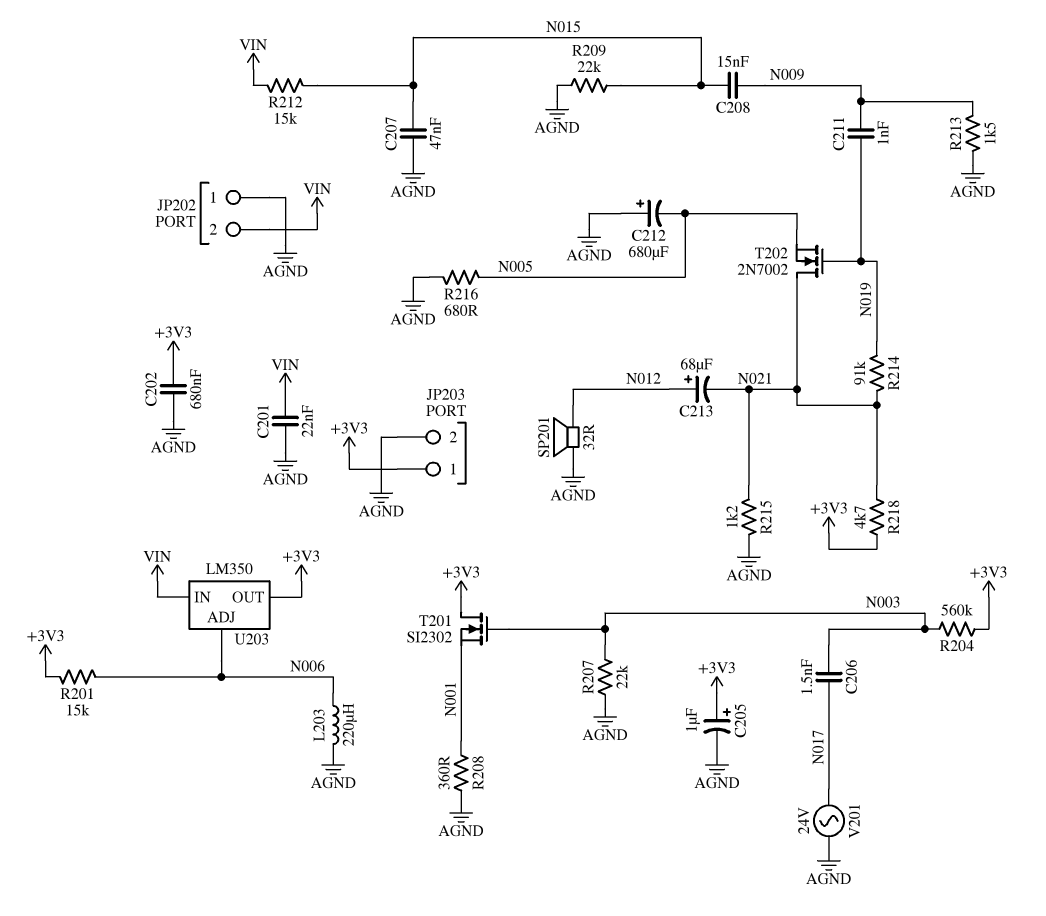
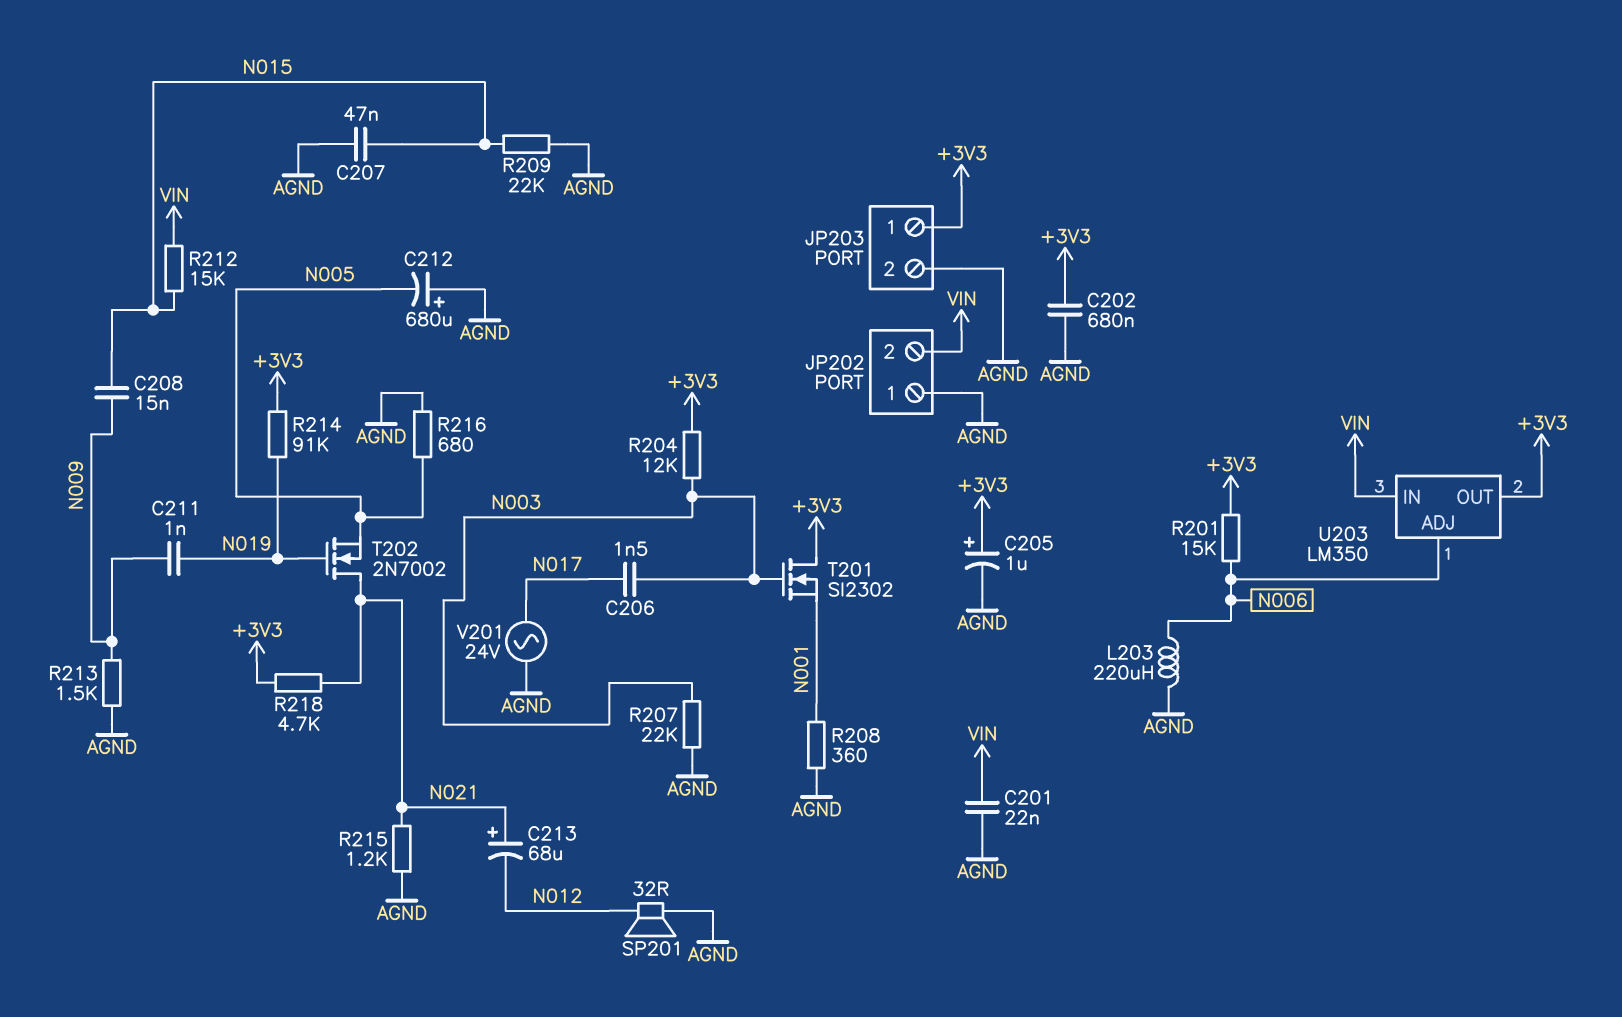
C213: 68uF (plus N012, minus N021) -> 68uF (plus N021, minus N012)
R204: 560k (+3V3, N003) -> 12k (+3V3, N003)
R214: 91k (N019, N021) -> 91k (+3V3, N019)

